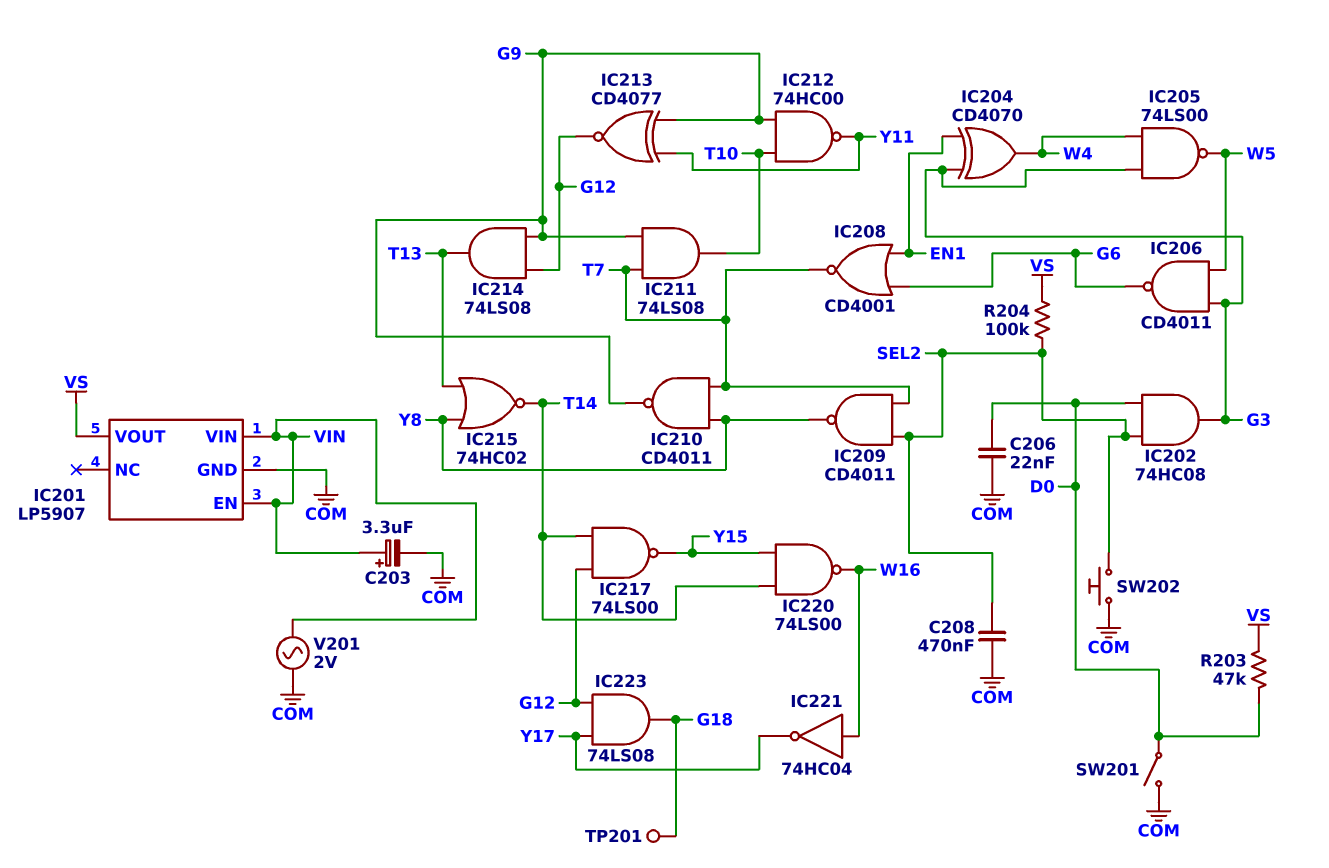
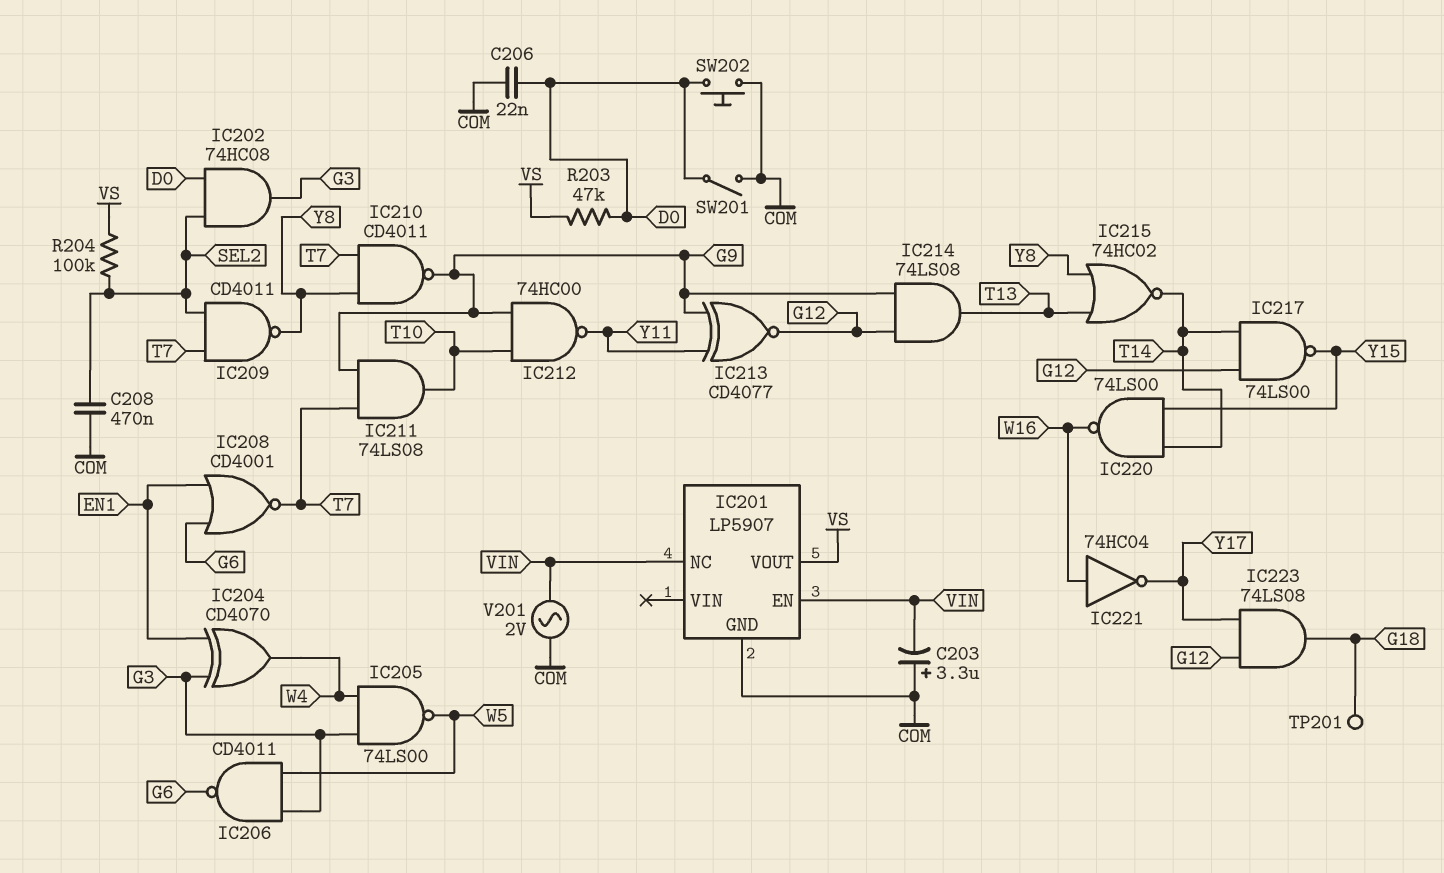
C203: 3.3uF (plus VIN, minus COM) -> 3.3uF (plus COM, minus VIN)
IC201 pin NC: none -> VIN
IC201 pin VIN: VIN -> none
SW202: button (COM, SEL2) -> button (COM, D0)

